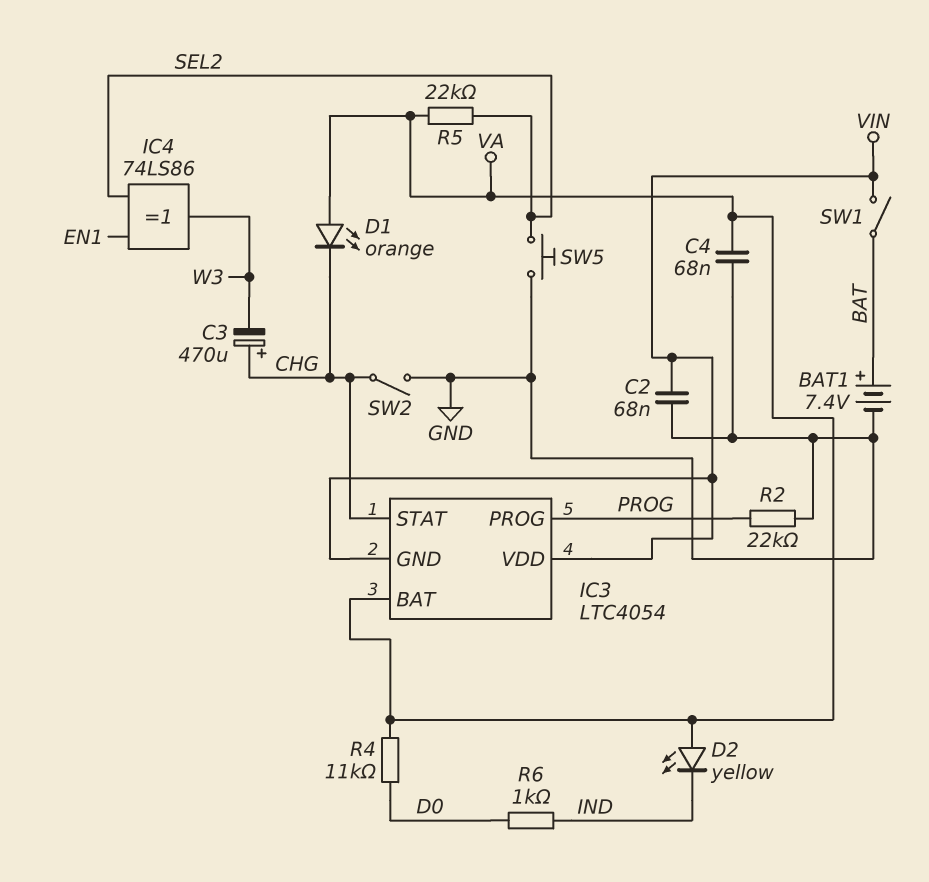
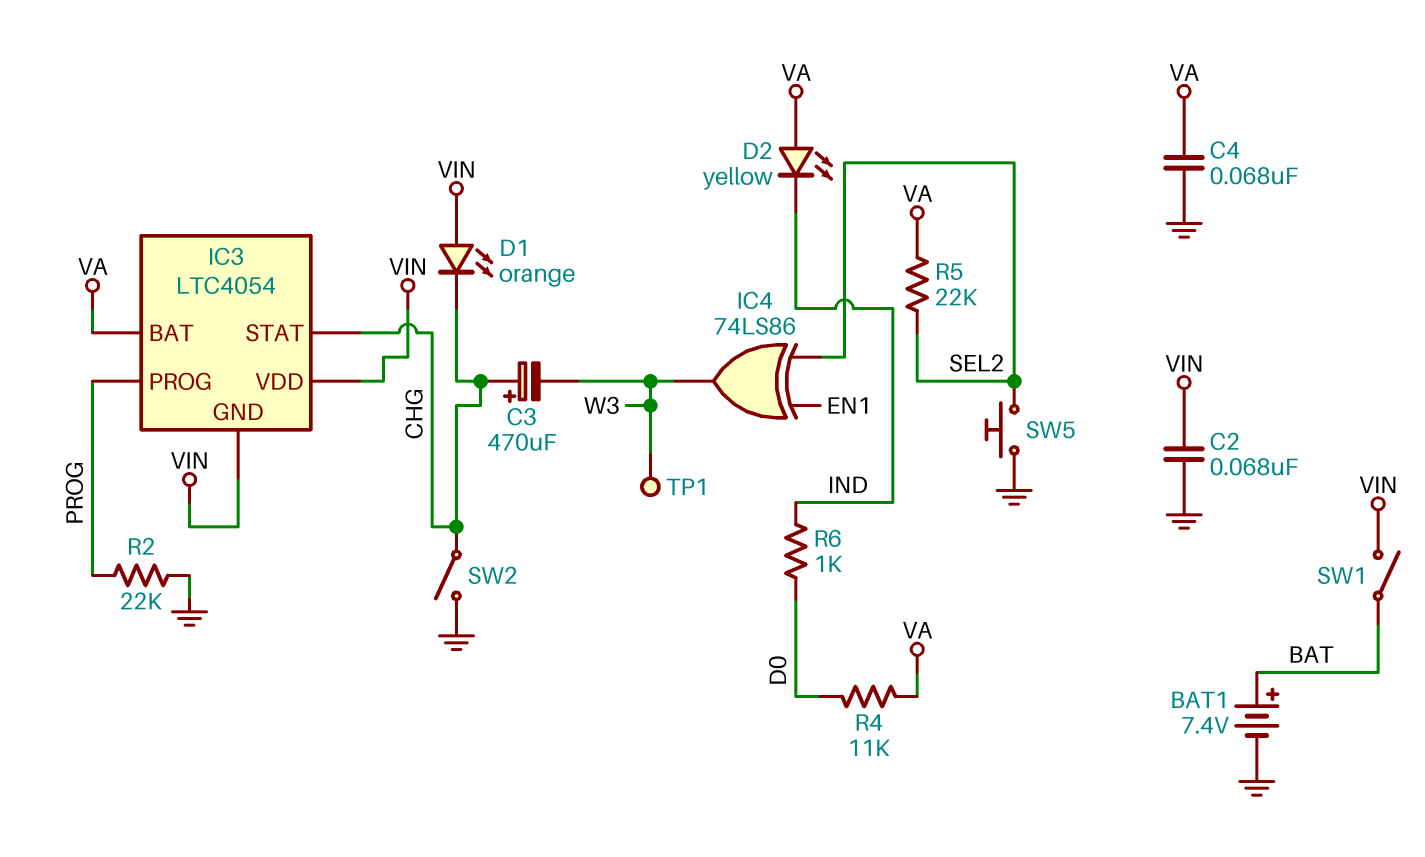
D1: LED orange (A VA, K CHG) -> LED orange (A VIN, K CHG)
TP1: none -> test point (W3)

